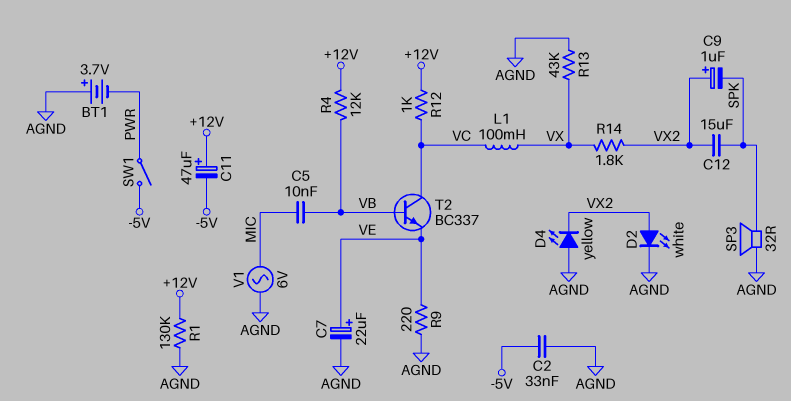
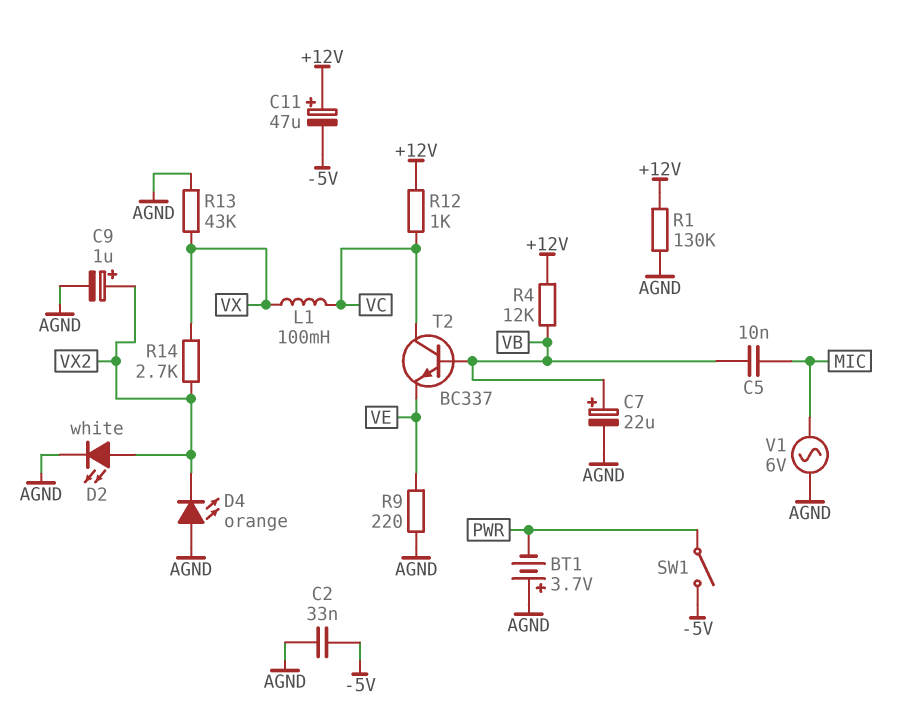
C7: 22uF (plus VE, minus AGND) -> 22uF (plus VB, minus AGND)
C9: 1uF (plus VX2, minus SPK) -> 1uF (plus VX2, minus AGND)
C12: 15uF (SPK, VX2) -> none
D4: LED yellow (A AGND, K VX2) -> LED orange (A AGND, K VX2)
R14: 1.8k (VX, VX2) -> 2.7k (VX, VX2)
SP3: speaker 32R (AGND, SPK) -> none

